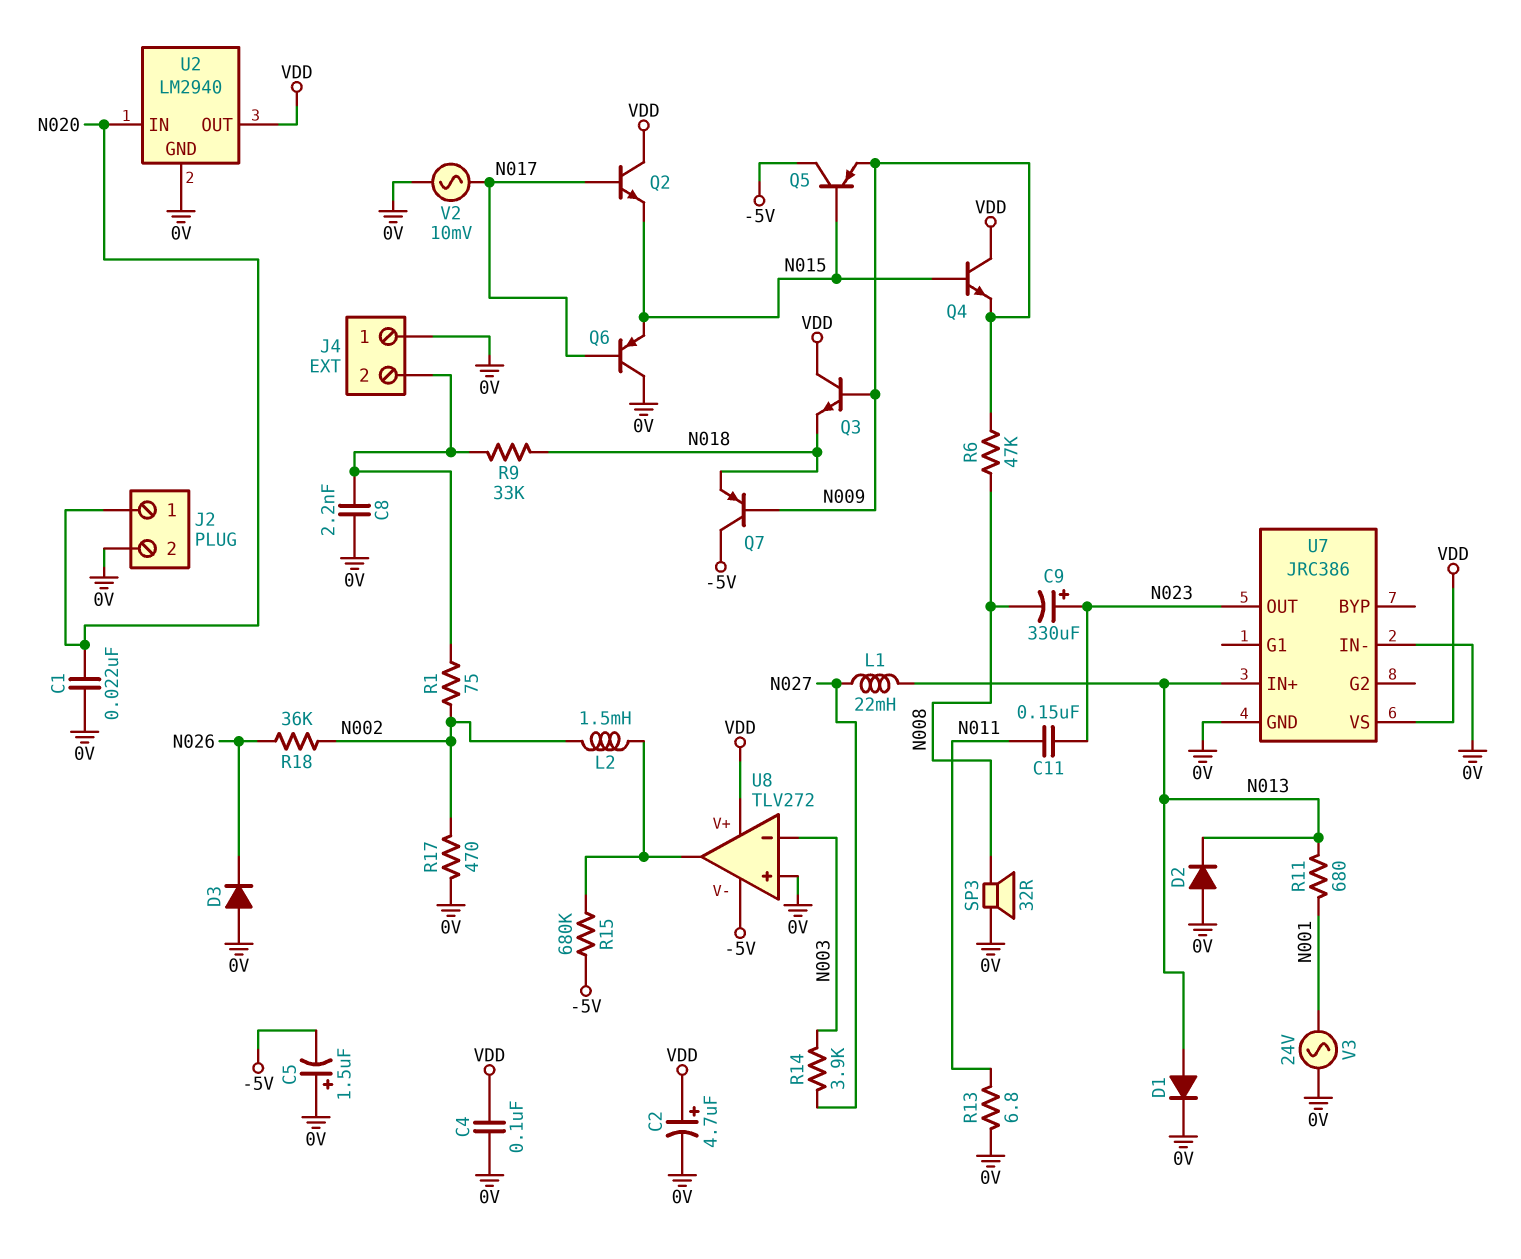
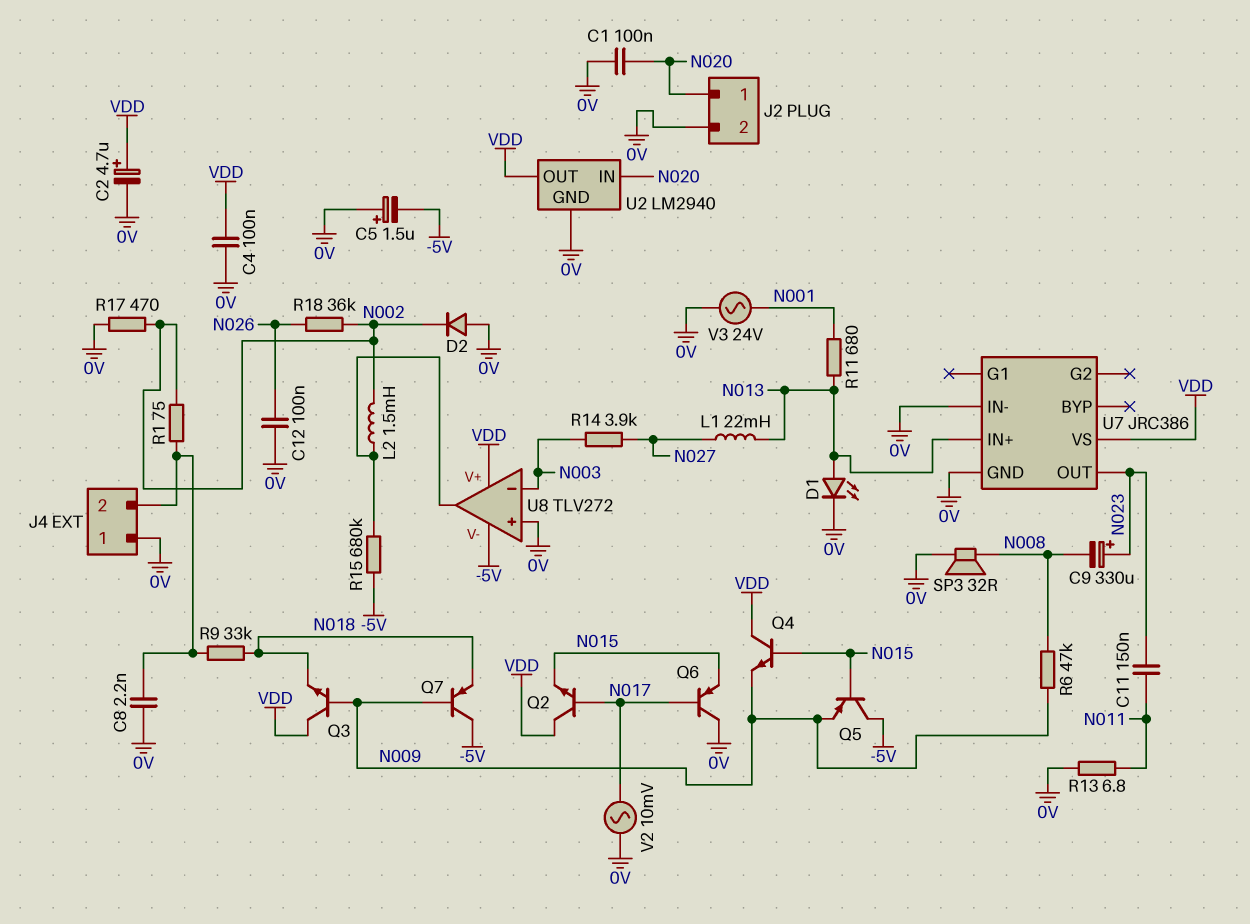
C1: 22nF (0V, N020) -> 100nF (0V, N020)
C12: none -> 100nF (0V, N026)
D1: diode (A N013, K 0V) -> LED (A N013, K 0V)
D2: diode (A 0V, K N013) -> diode (A 0V, K N002)
D3: diode (A 0V, K N026) -> none

